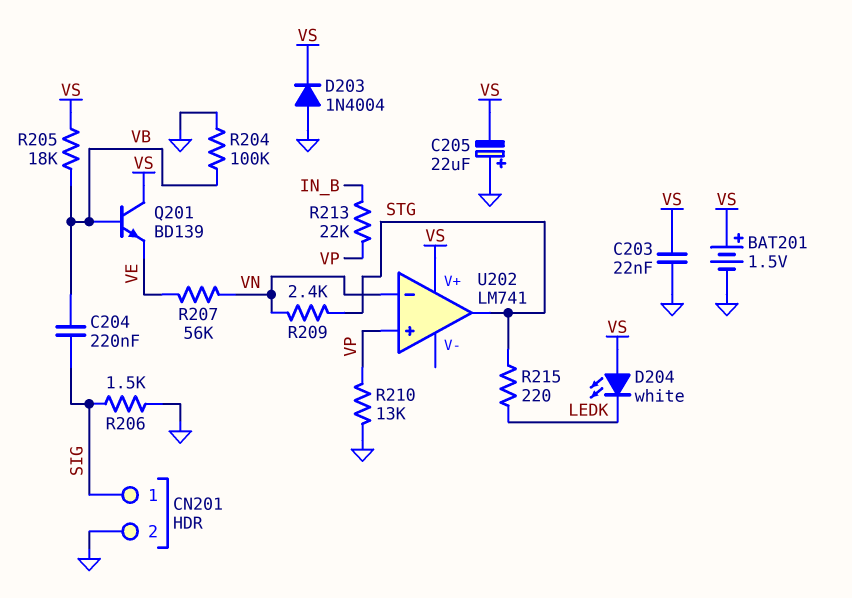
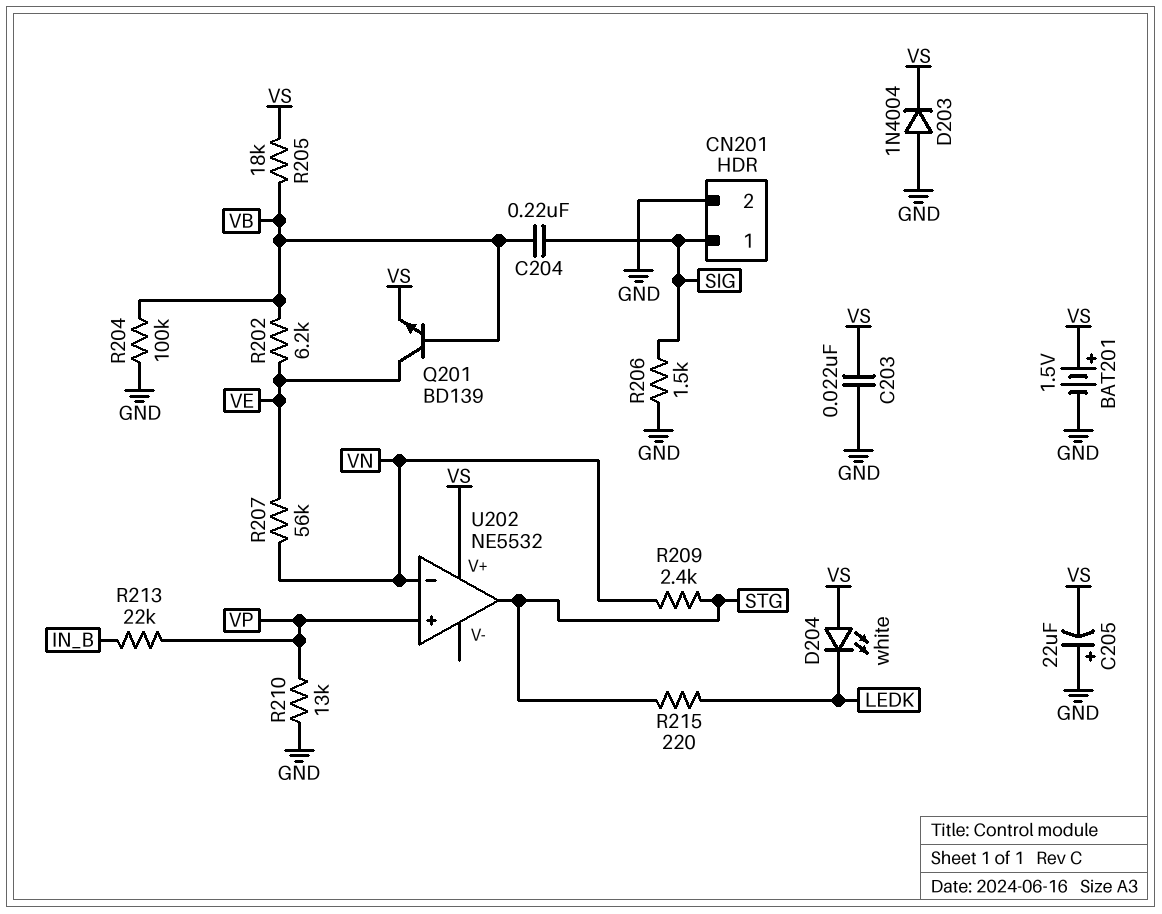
Q201: NPN BD139 (B VB, C VS, E VE) -> NPN BD139 (B VB, C VE, E VS)
R202: none -> 6.2k (VB, VE)
U202: LM741 -> NE5532

